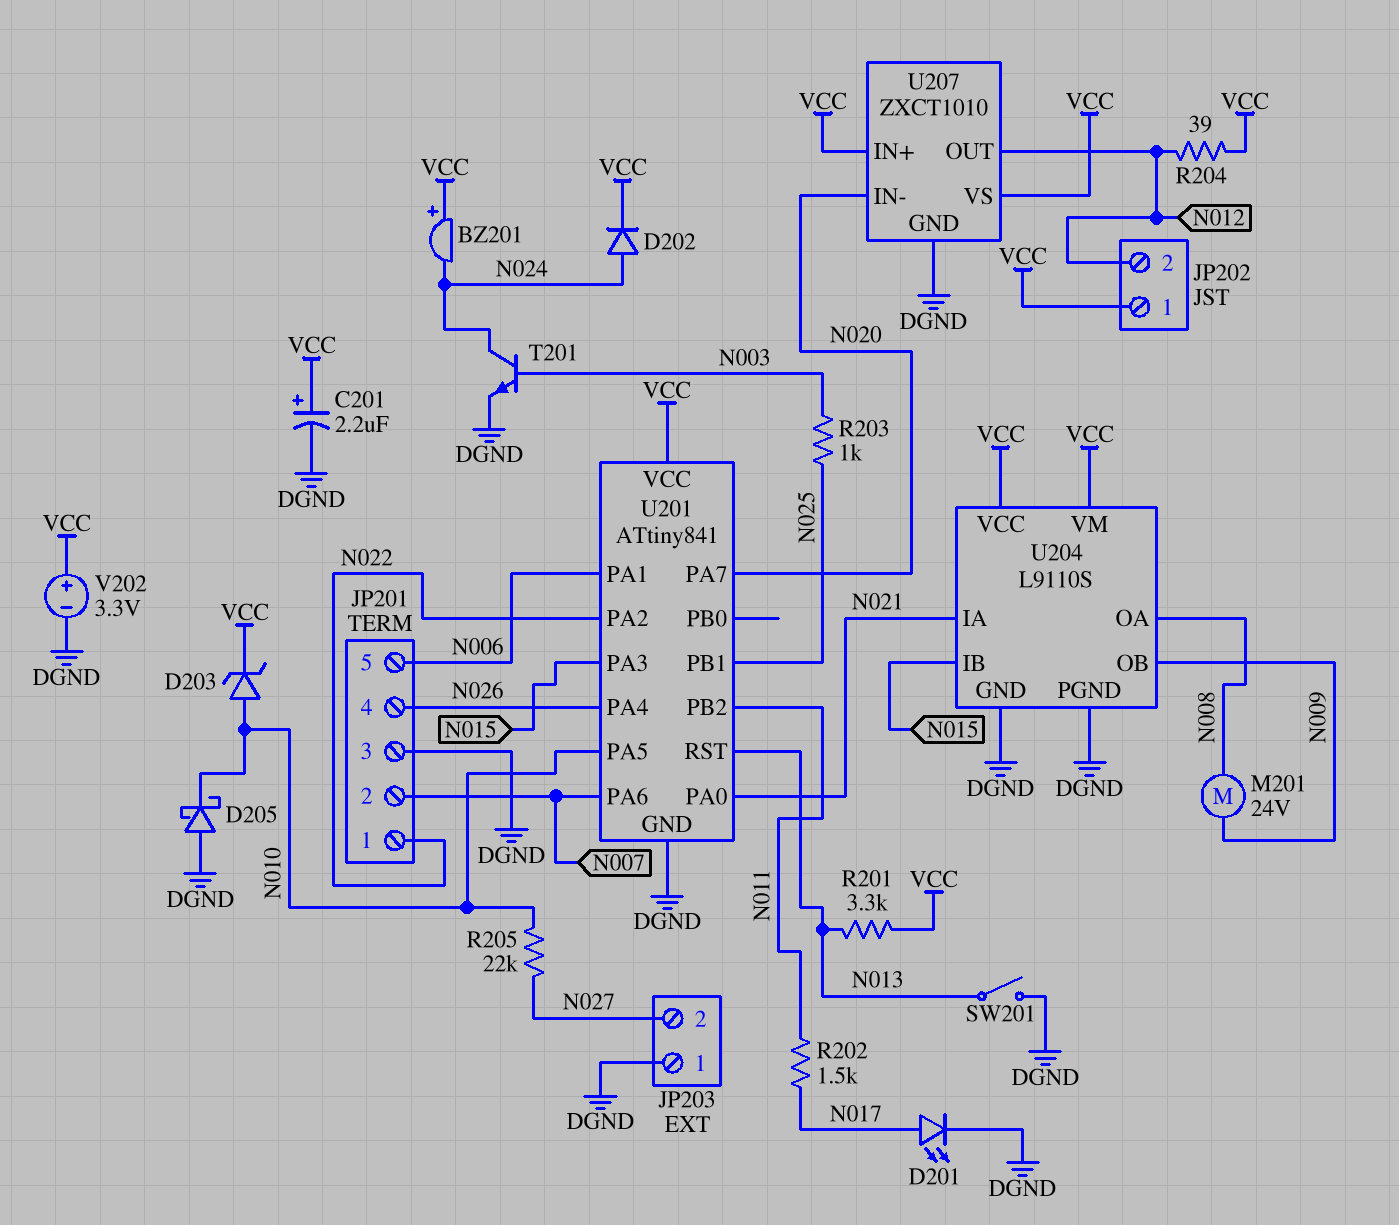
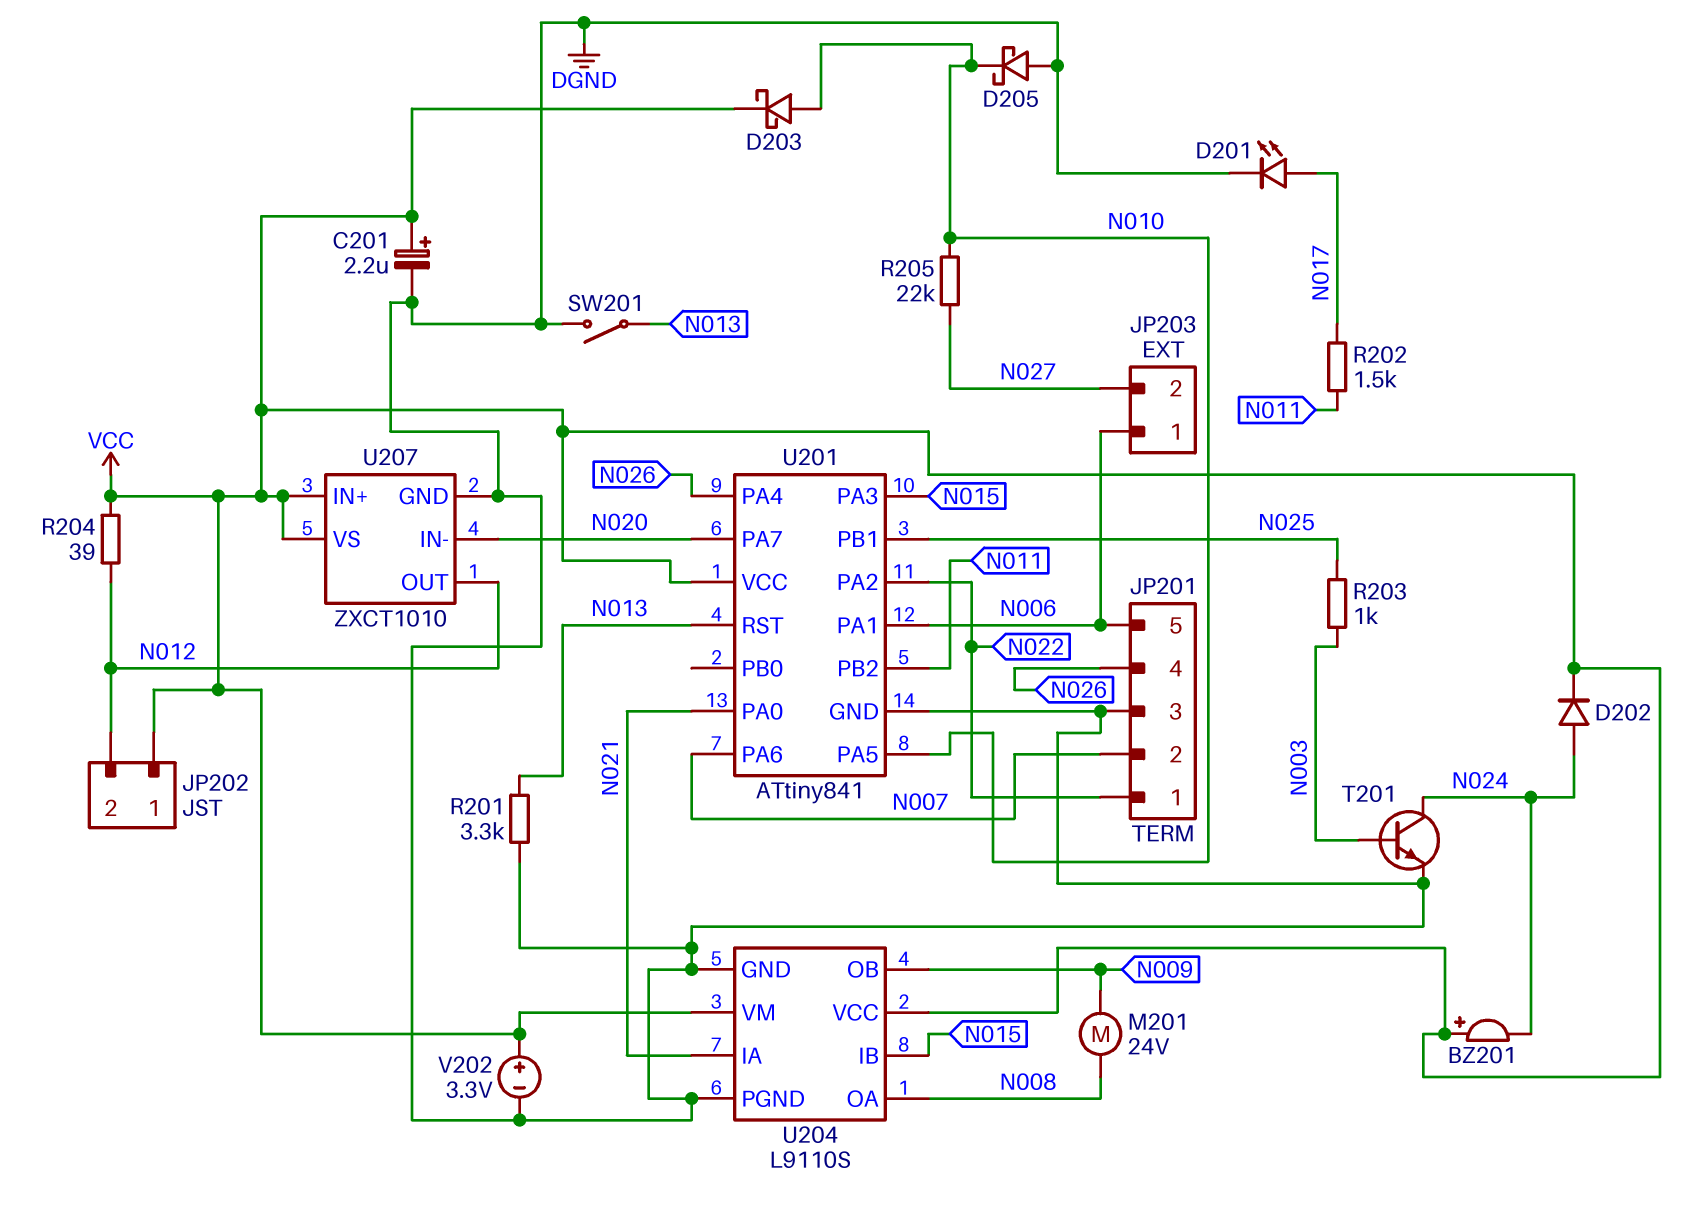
D203: zener (A N010, K VCC) -> schottky (A N010, K VCC)
JP203 pin 1: DGND -> N006
R201: 3.3k (N013, VCC) -> 3.3k (DGND, N013)

